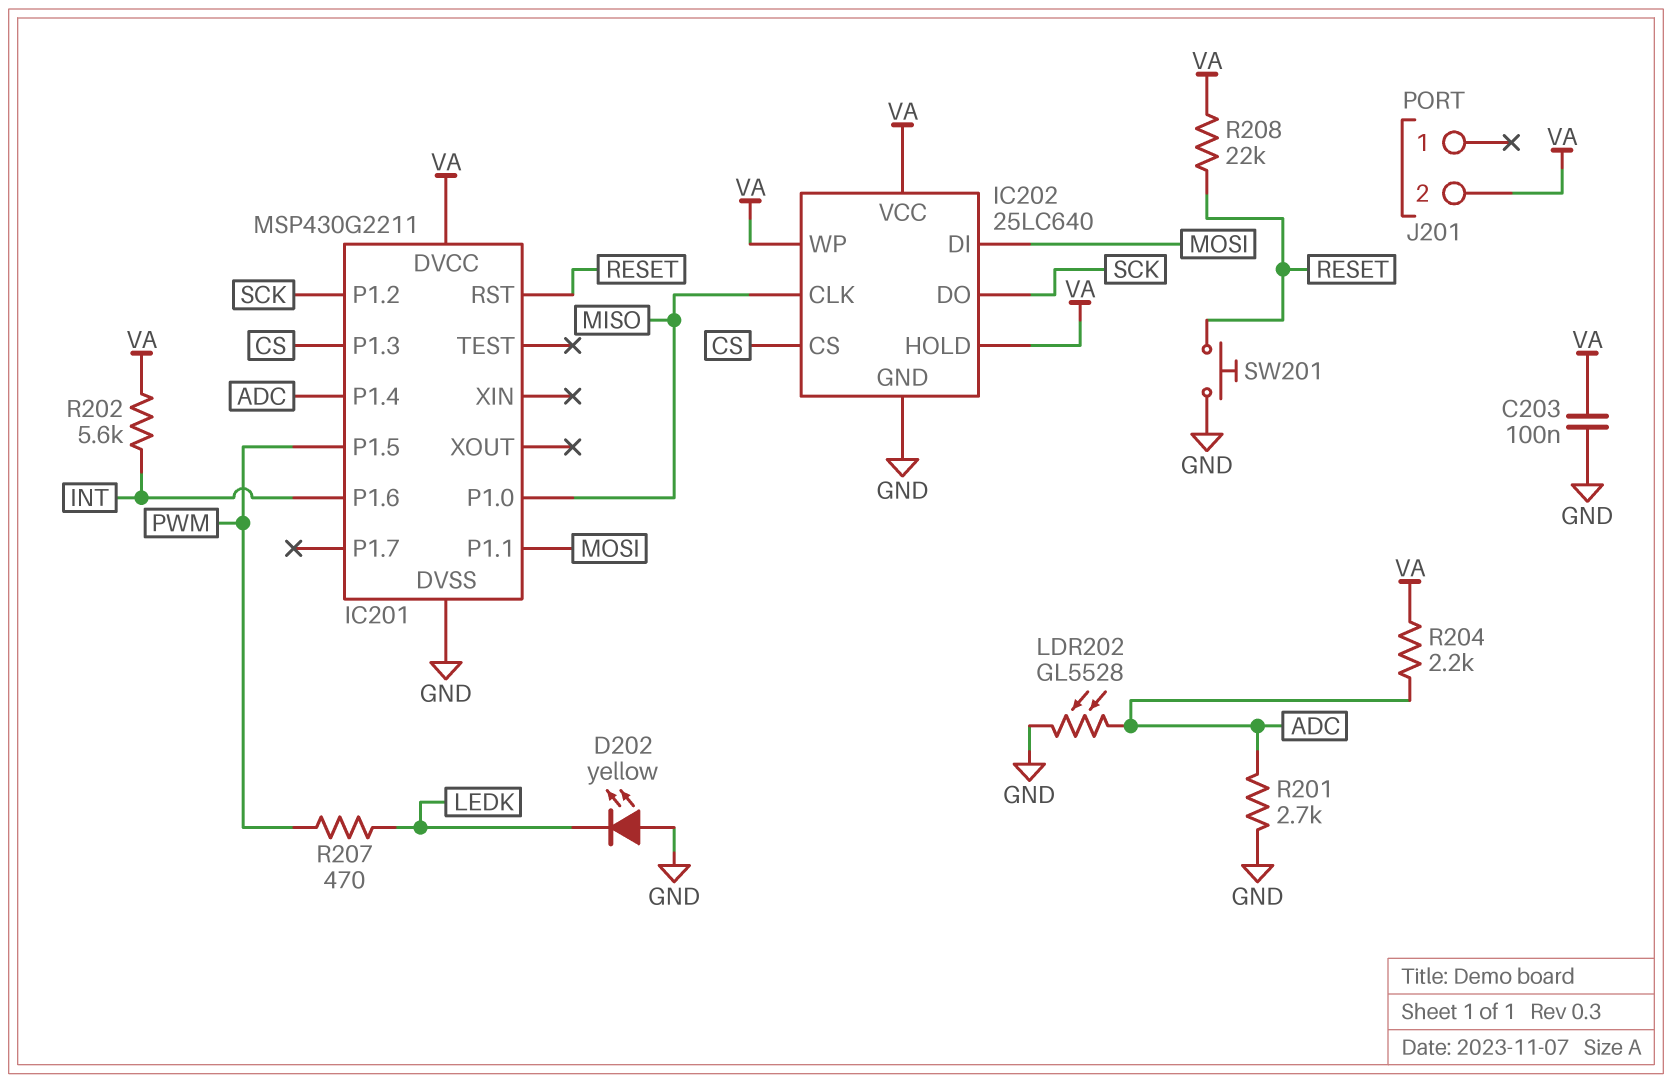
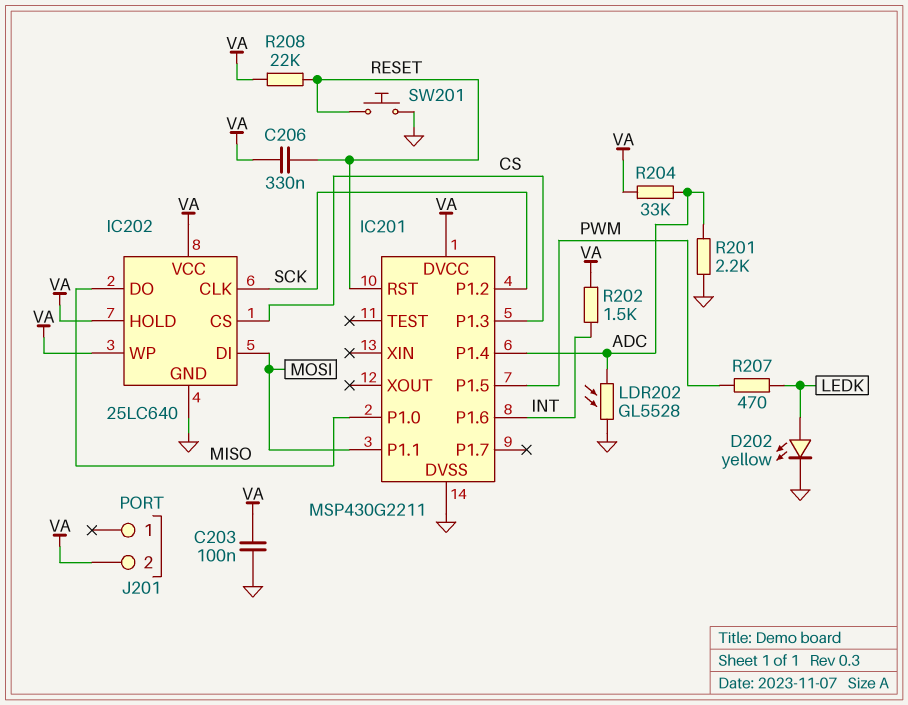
C206: none -> 330nF (RESET, VA)
D202: LED yellow (A GND, K LEDK) -> LED yellow (A LEDK, K GND)
IC202 pin CLK: MISO -> SCK
IC202 pin DO: SCK -> MISO
R201: 2.7k (ADC, GND) -> 2.2k (ADC, GND)
R202: 5.6k (INT, VA) -> 1.5k (INT, VA)
R204: 2.2k (ADC, VA) -> 33k (ADC, VA)

